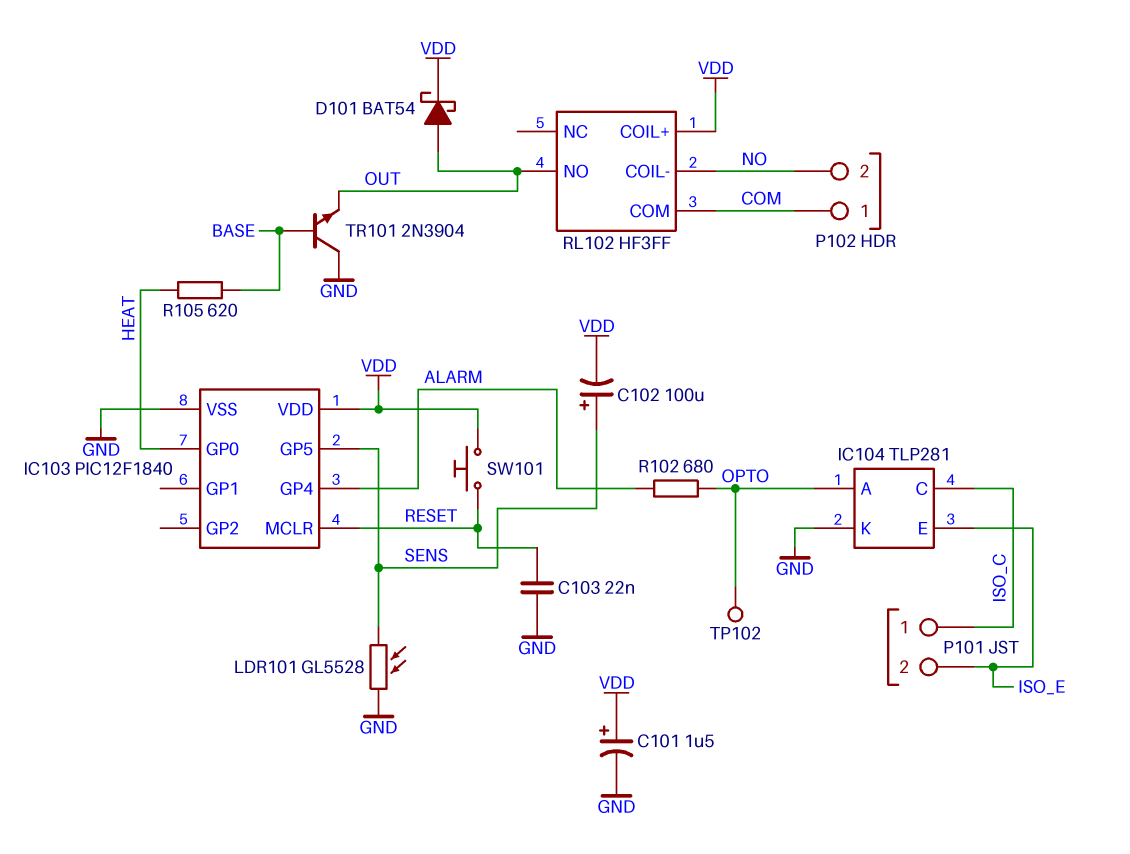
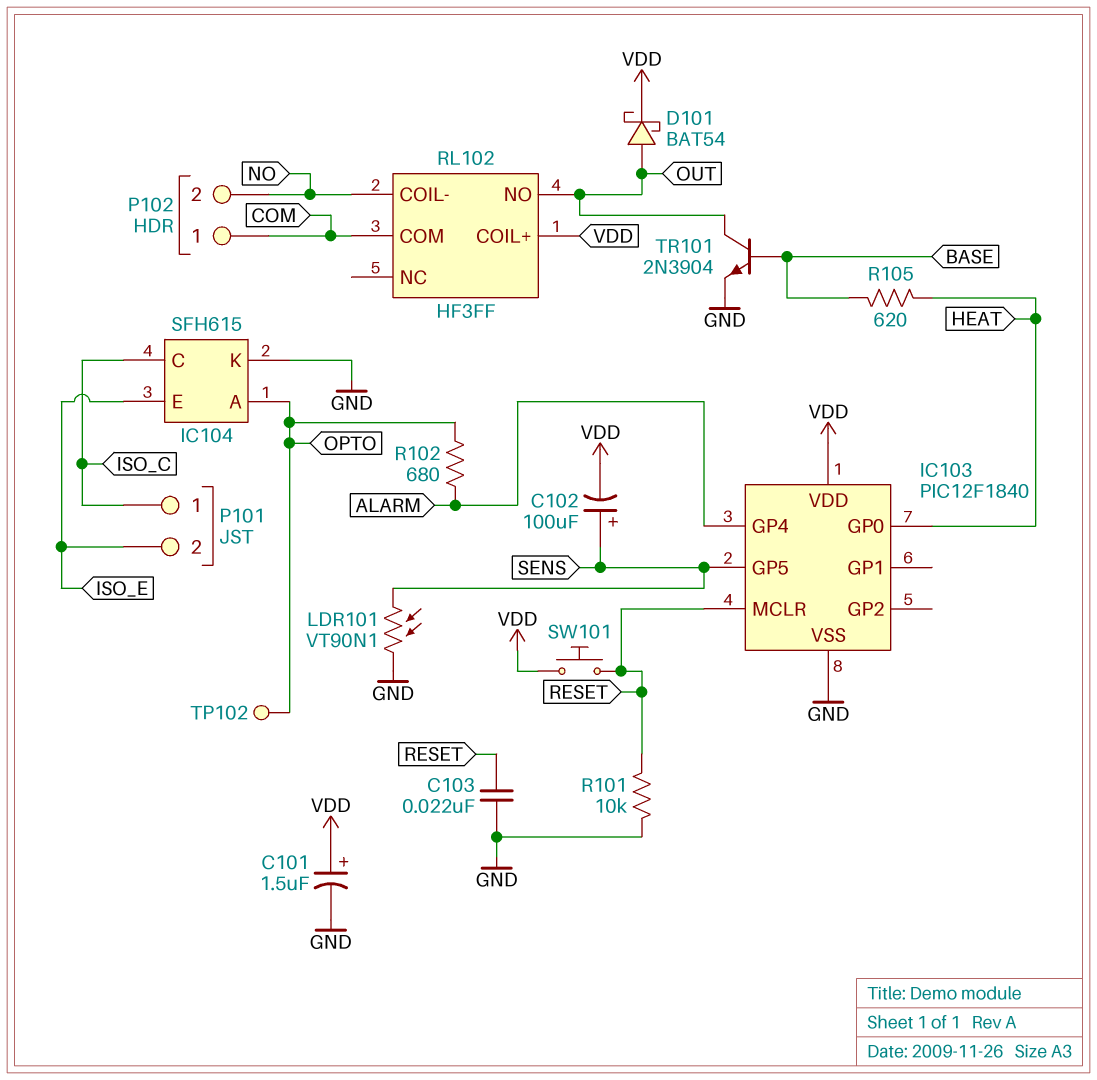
IC104: TLP281 -> SFH615
LDR101: GL5528 (GND, SENS) -> VT90N1 (GND, SENS)
R101: none -> 10k (GND, RESET)
TR101: NPN 2N3904 (B BASE, C GND, E OUT) -> NPN 2N3904 (B BASE, C OUT, E GND)

